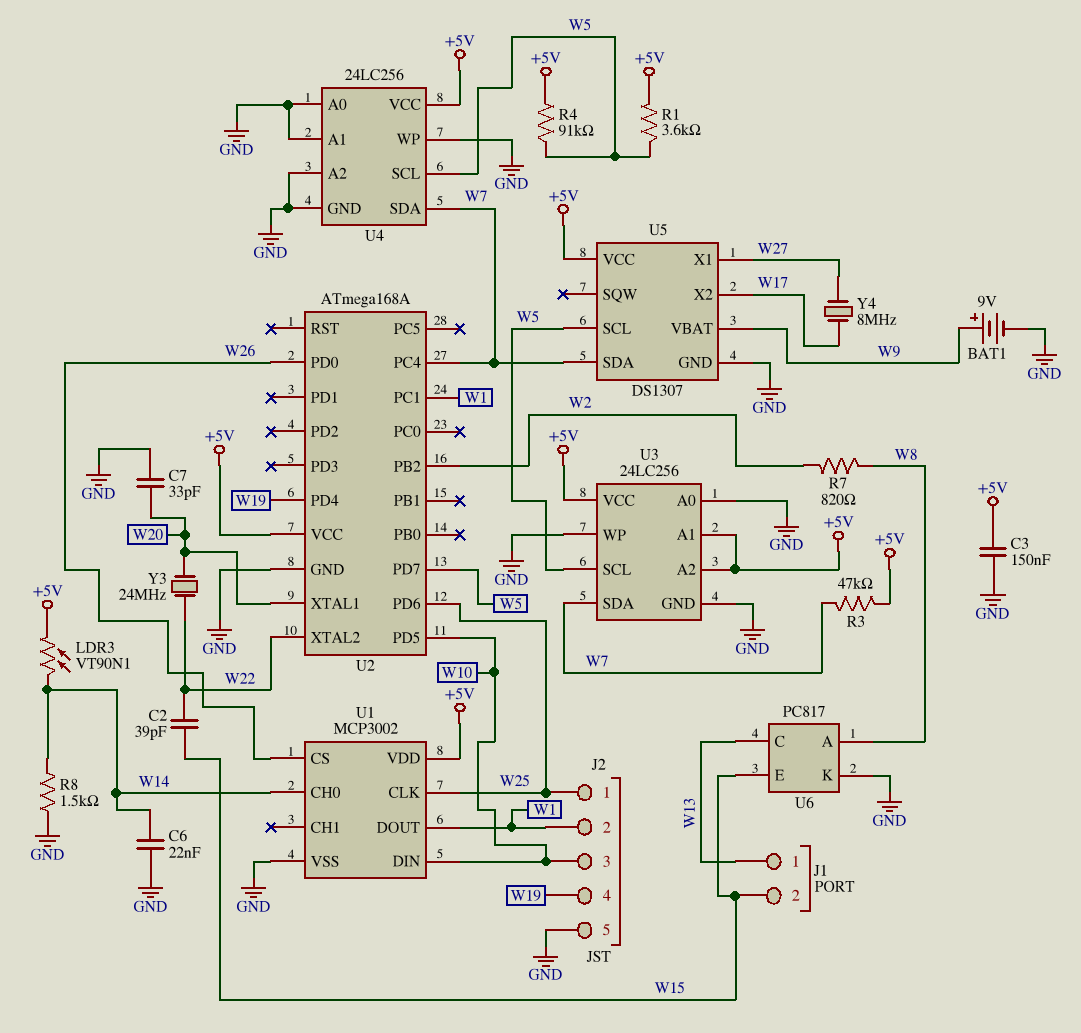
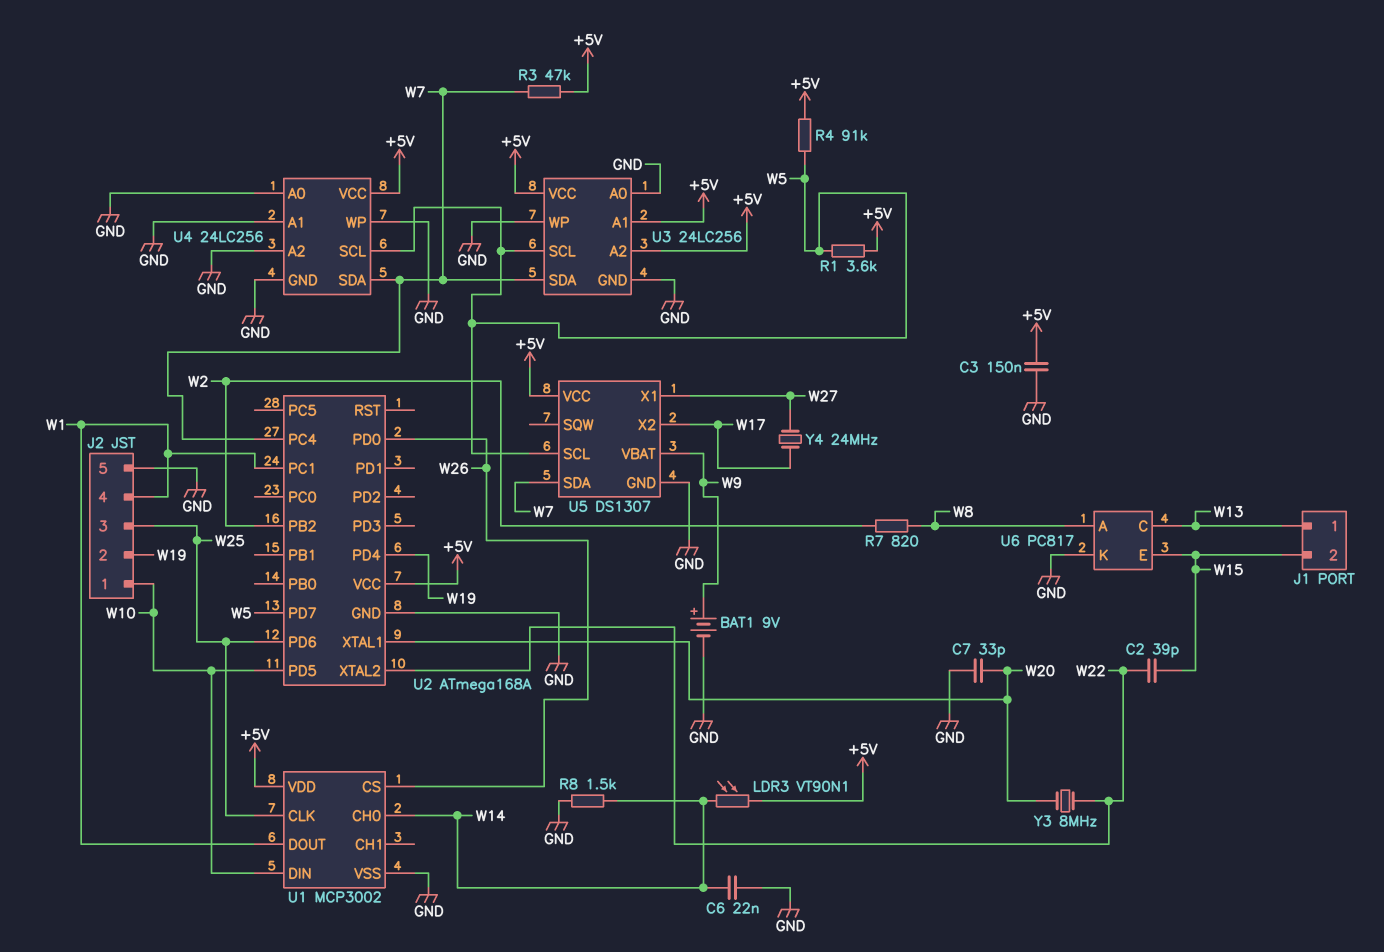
J2 pin 1: W25 -> W10
J2 pin 2: W1 -> W19
J2 pin 3: W10 -> W25
J2 pin 4: W19 -> W1
Y3: 24MHz (W20, W22) -> 8MHz (W20, W22)
Y4: 8MHz (W17, W27) -> 24MHz (W17, W27)

